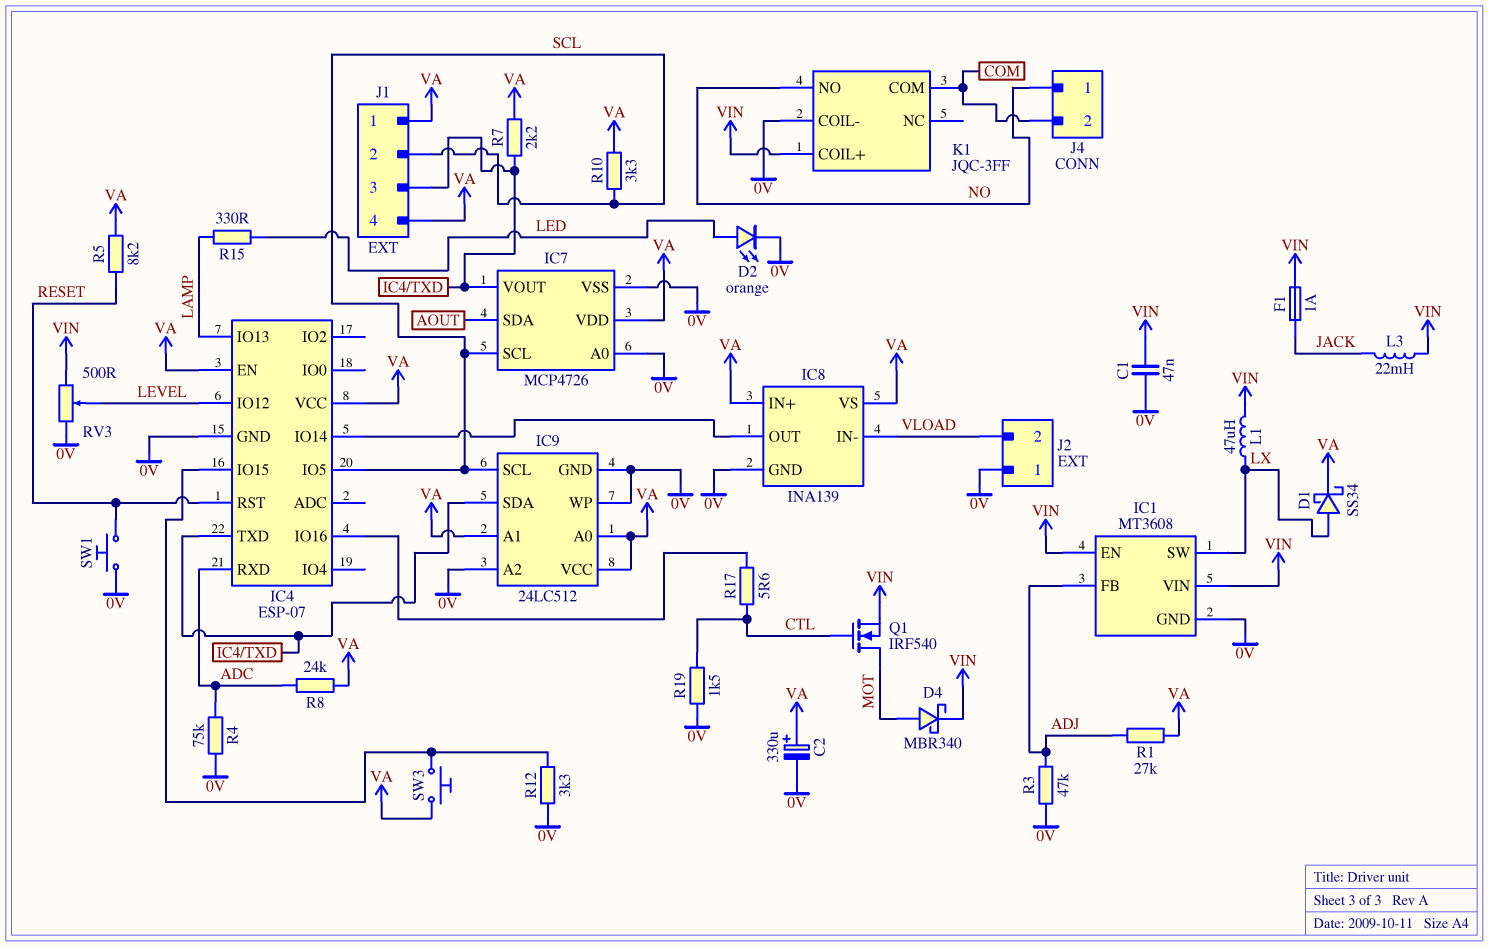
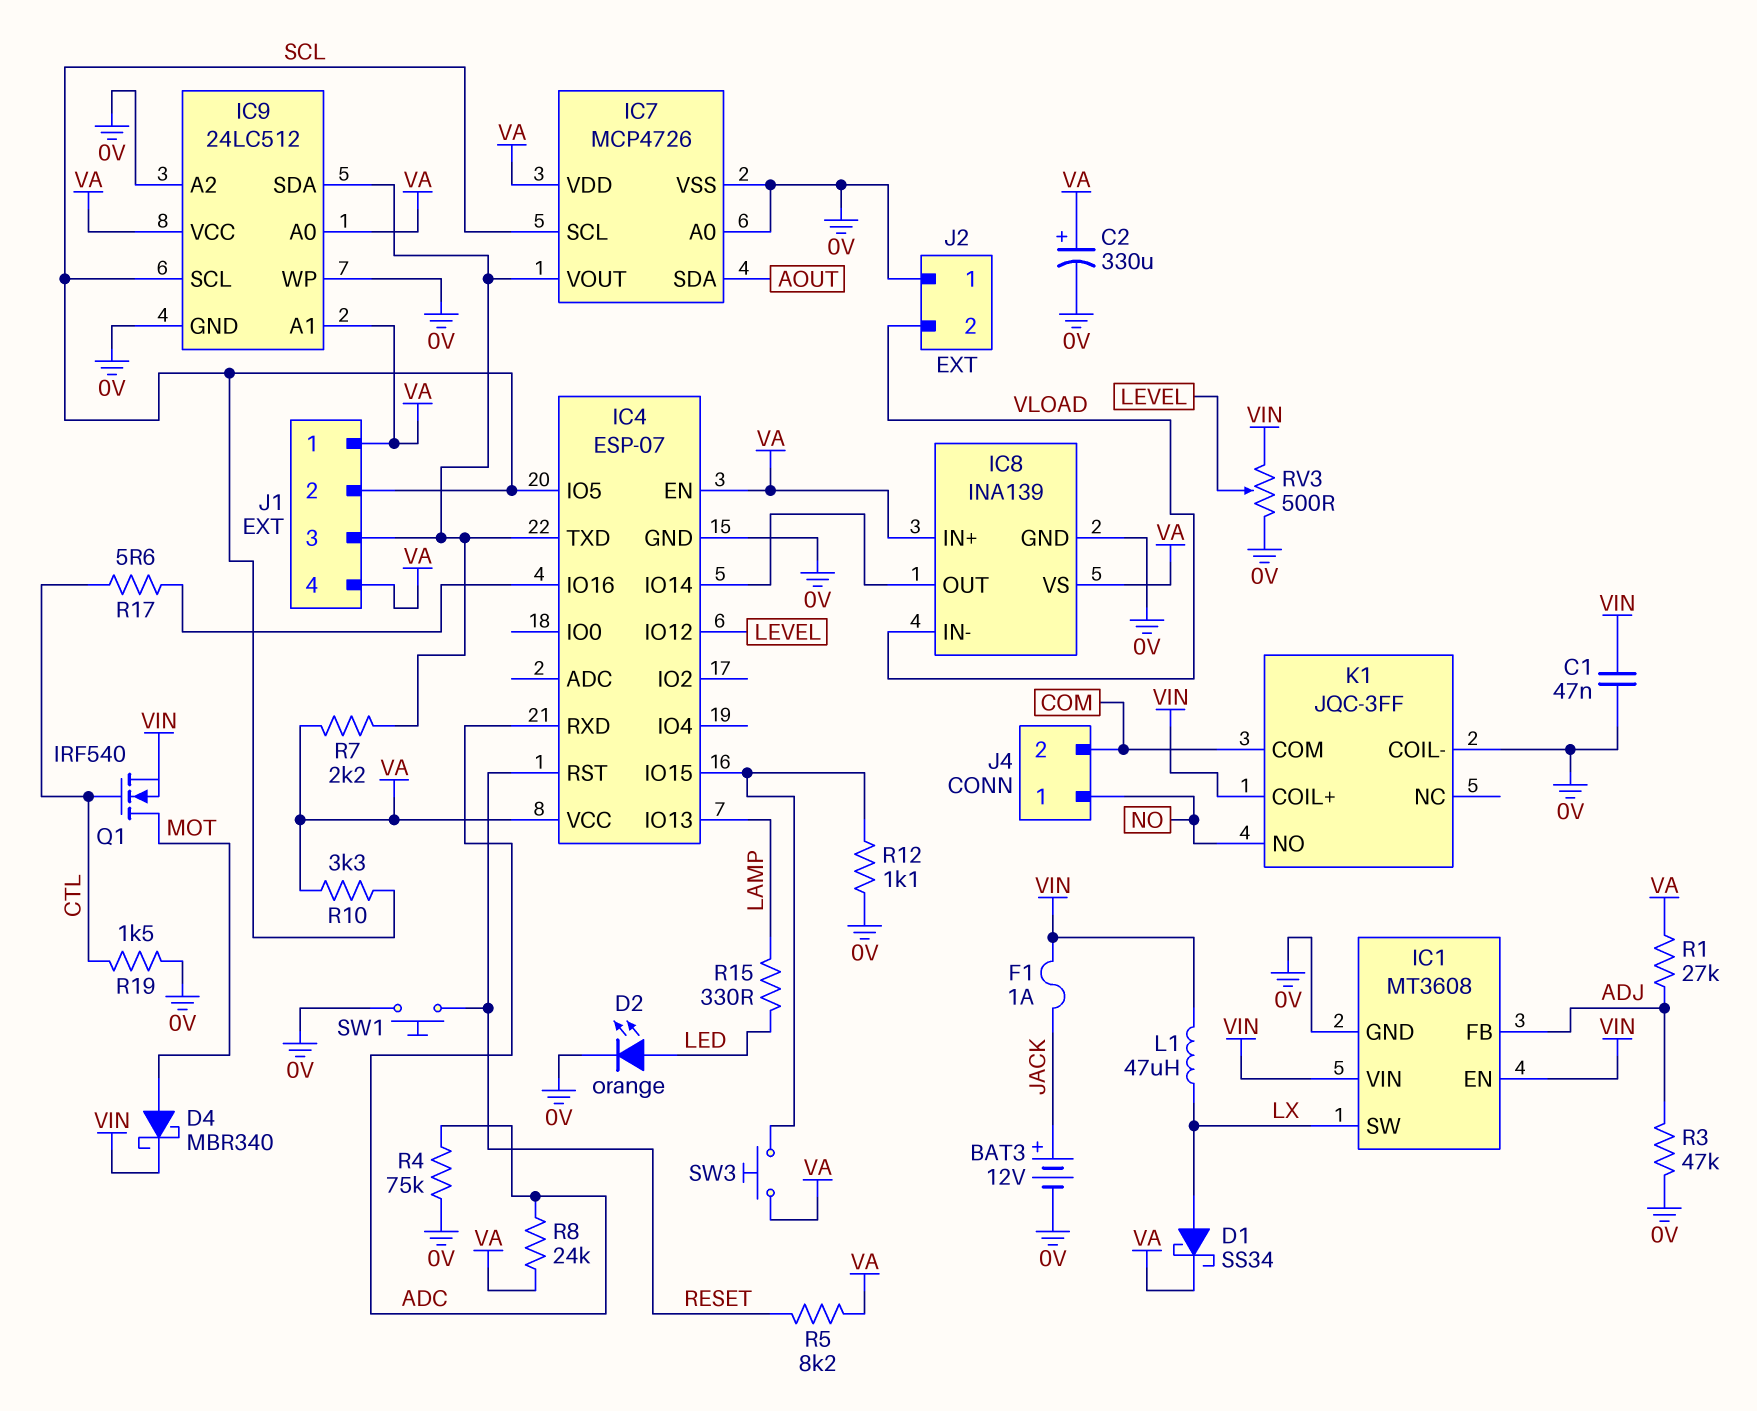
BAT3: none -> 12V (plus JACK, minus 0V)
L3: 22mH (JACK, VIN) -> none
R12: 3.3k (0V, IC4/IO15) -> 1.1k (0V, IC4/IO15)

